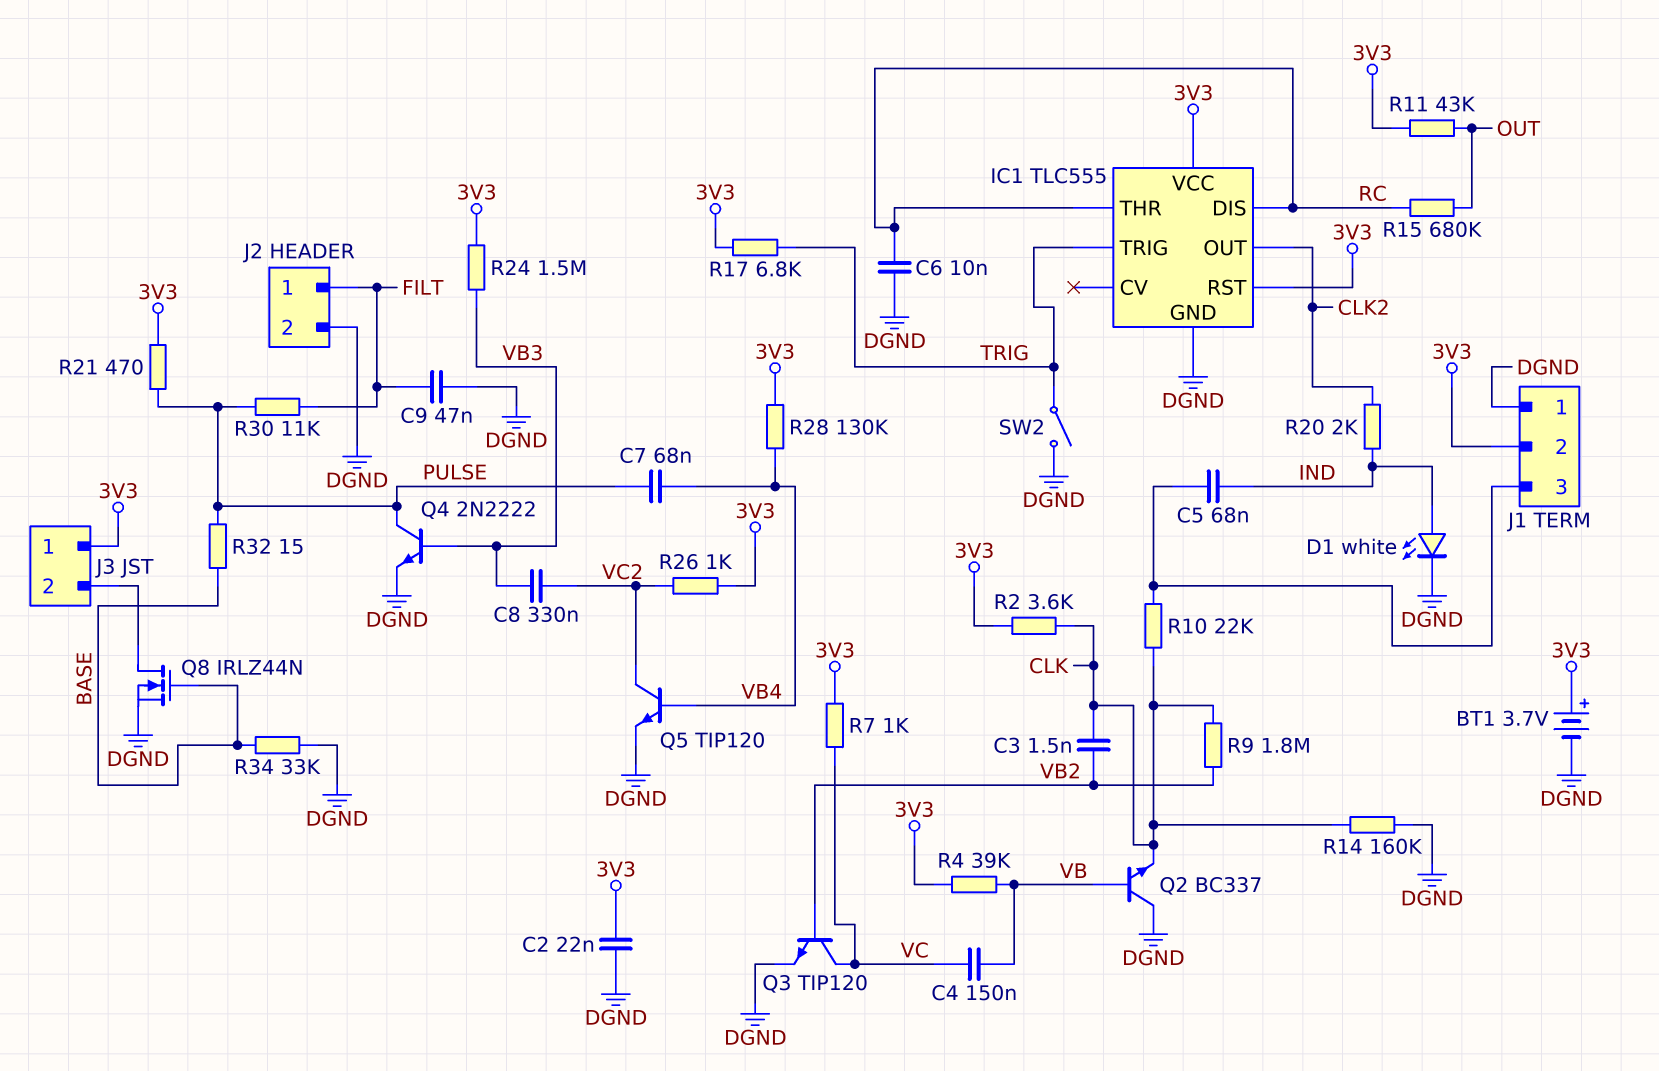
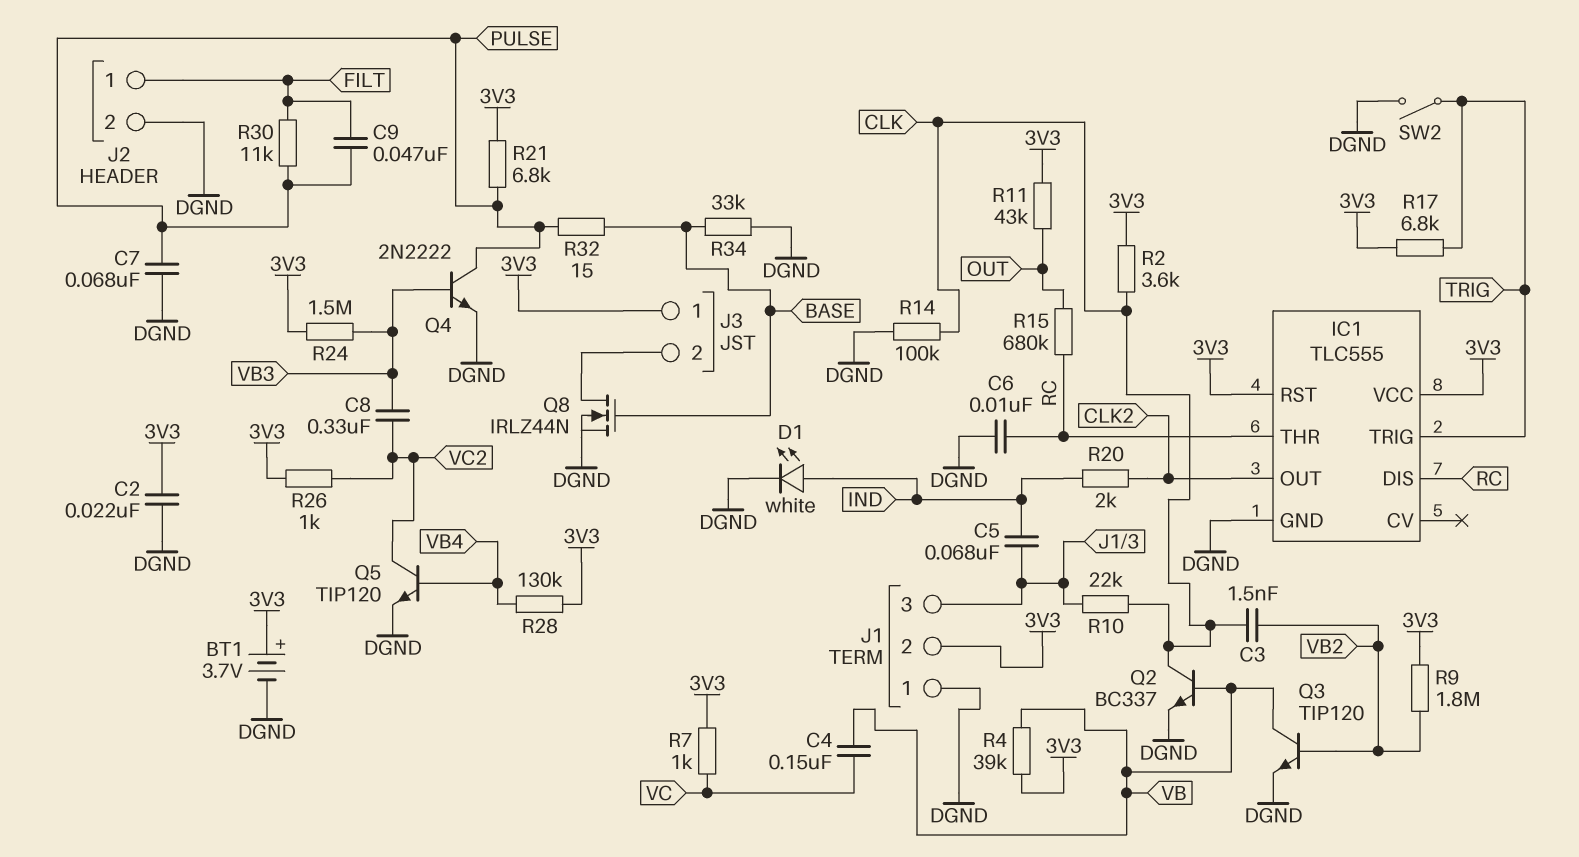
C7: 68nF (PULSE, VB4) -> 68nF (DGND, PULSE)
C9: 47nF (DGND, FILT) -> 47nF (FILT, PULSE)
Q2: NPN BC337 (B VB, C DGND, E CLK) -> NPN BC337 (B VB, C CLK, E DGND)
Q3: NPN TIP120 (B VB2, C VC, E DGND) -> NPN TIP120 (B VB2, C VB, E DGND)
R9: 1.8M (CLK, VB2) -> 1.8M (3V3, VB2)
R14: 160k (CLK, DGND) -> 100k (CLK, DGND)
R21: 470 (3V3, PULSE) -> 6.8k (3V3, PULSE)

